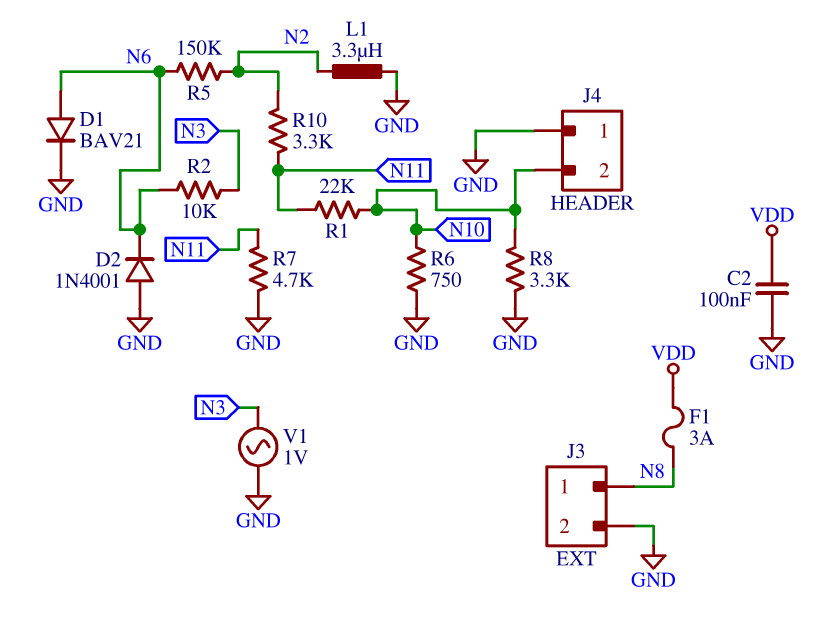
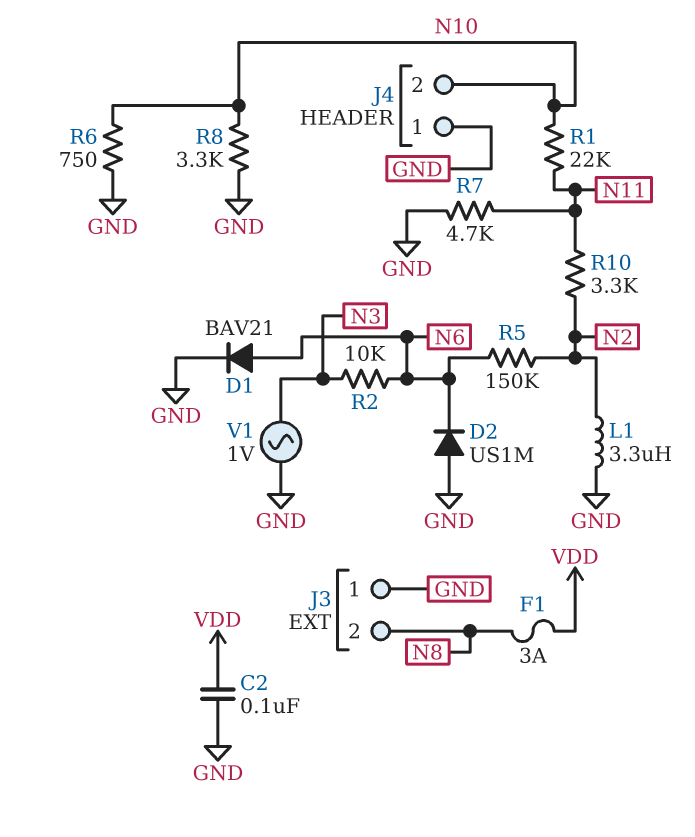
D2: diode 1N4001 (A GND, K N6) -> diode US1M (A GND, K N6)
J3 pin 1: N8 -> GND
J3 pin 2: GND -> N8

